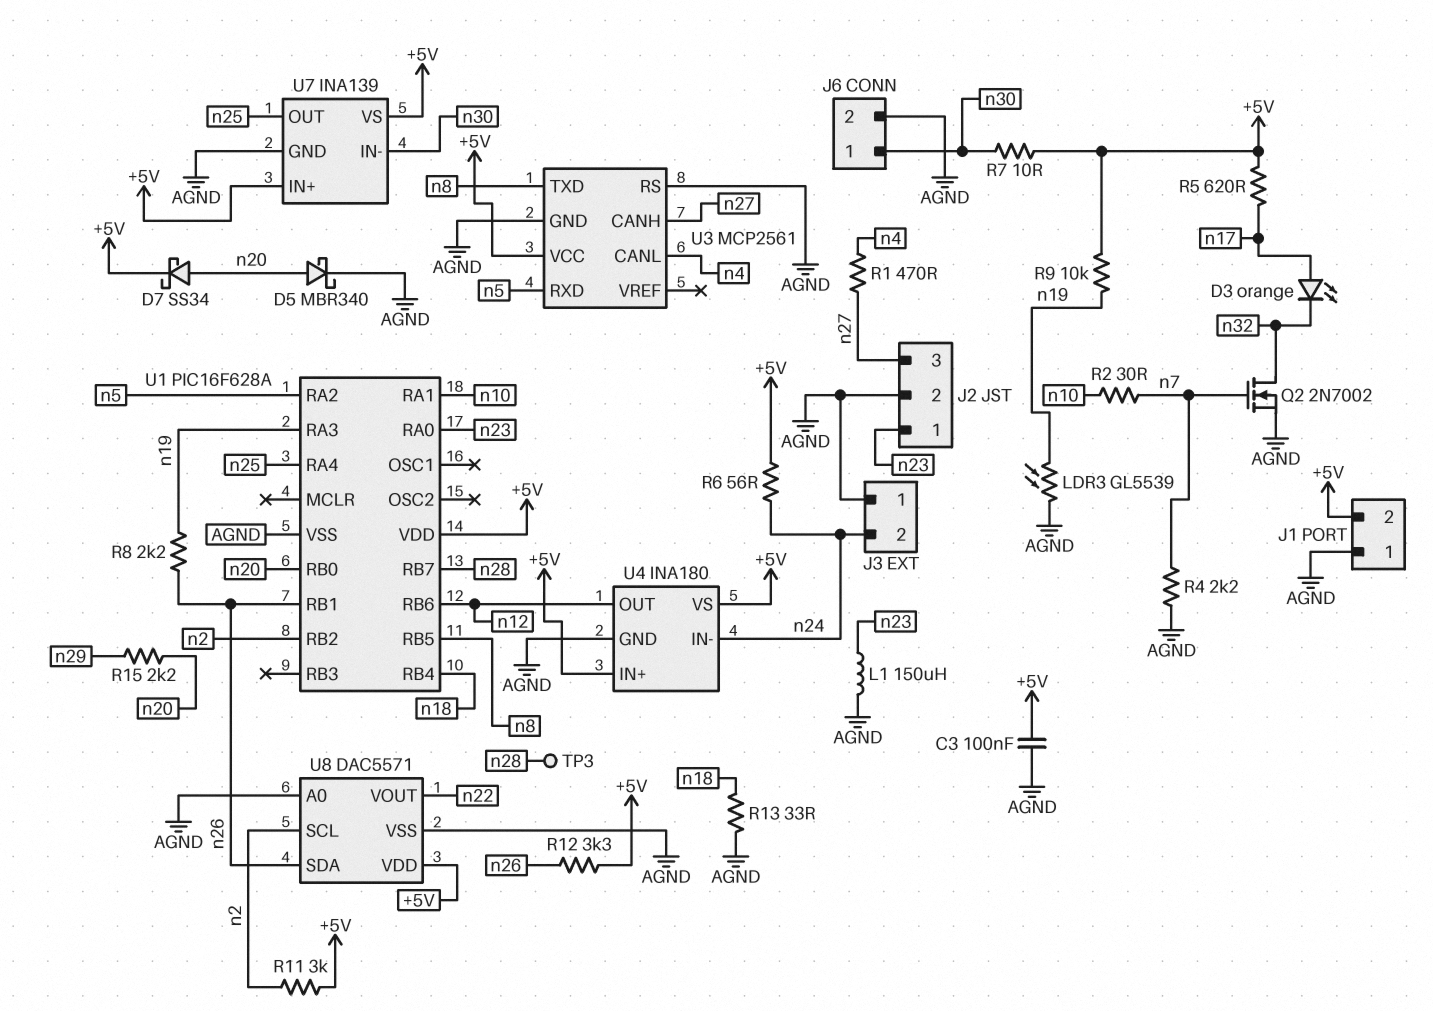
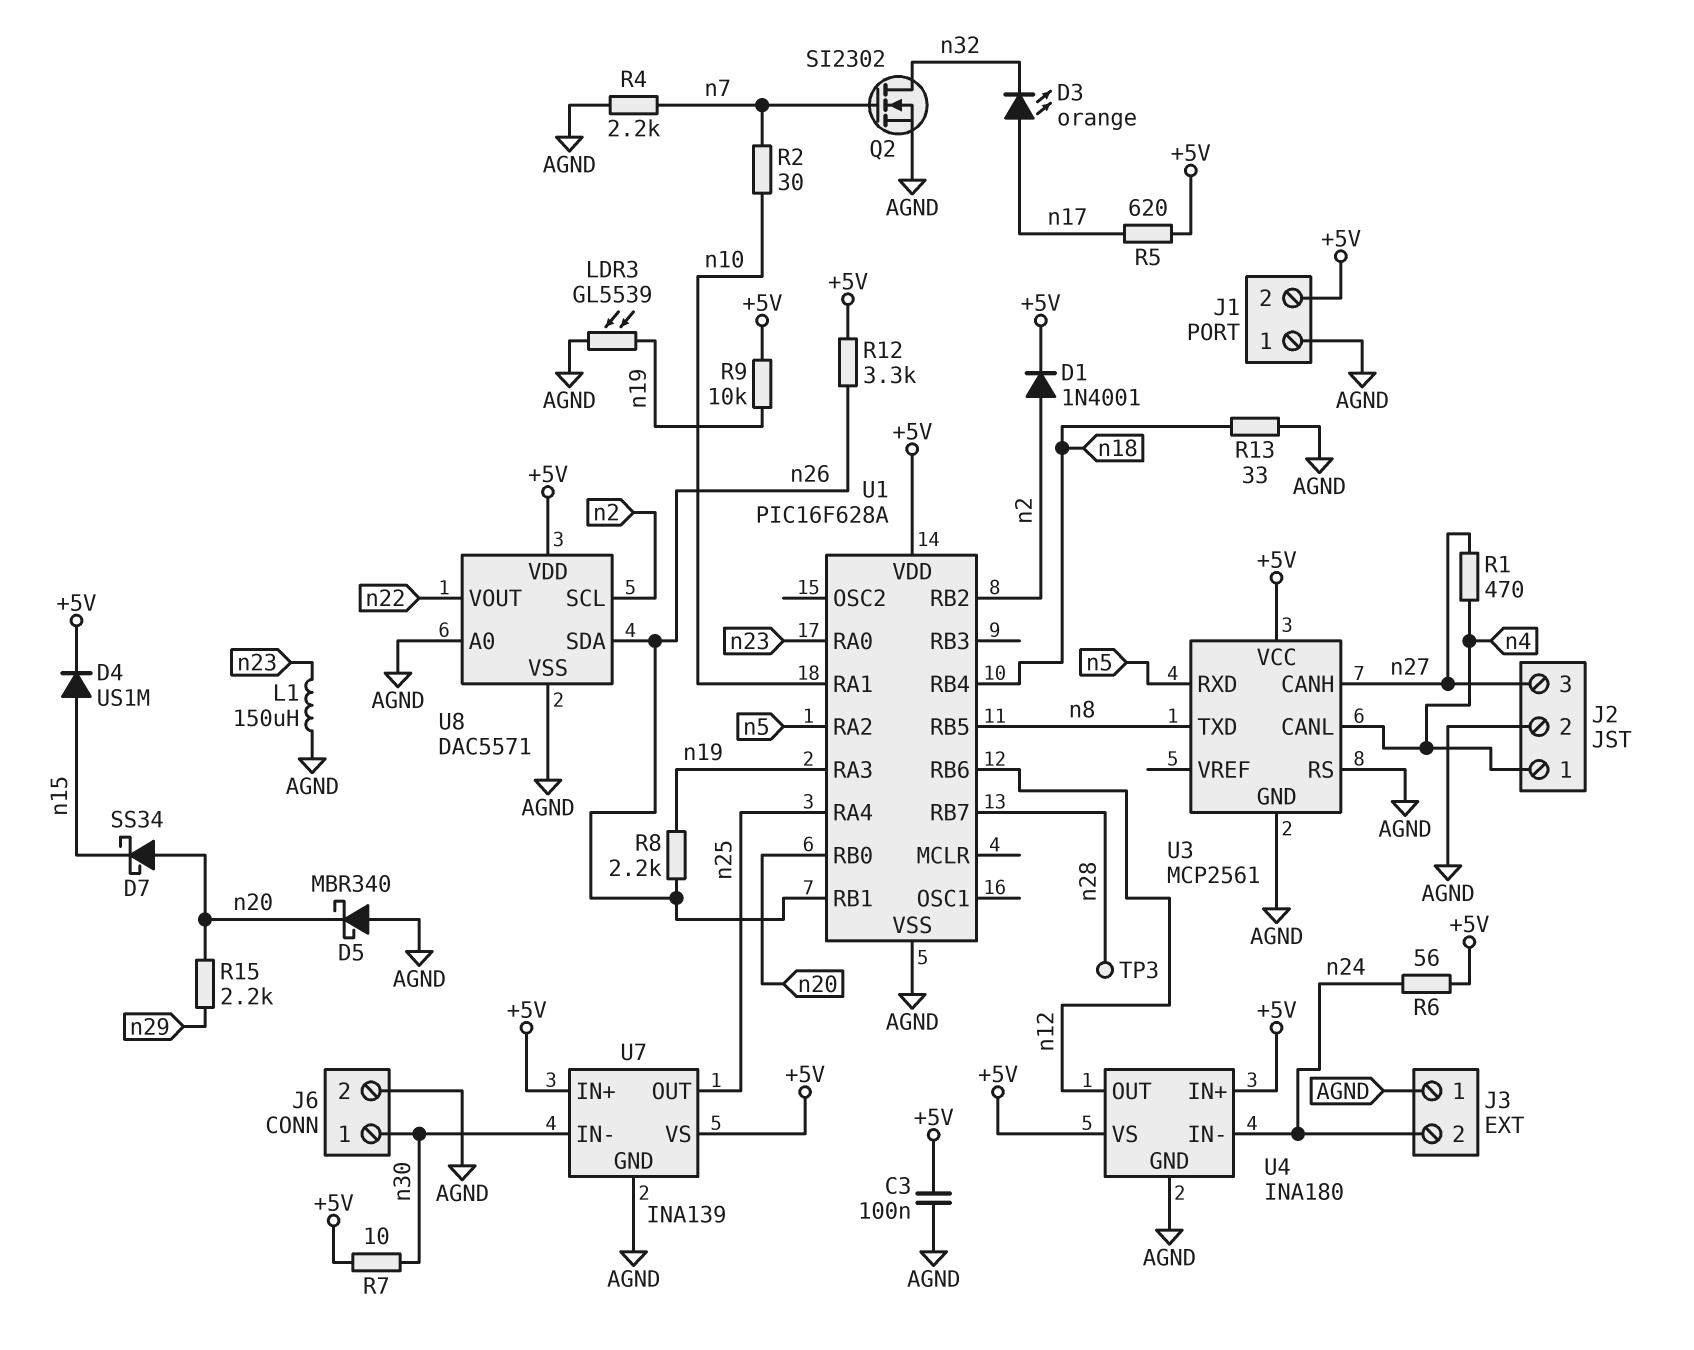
D1: none -> diode 1N4001 (A n2, K +5V)
D4: none -> diode US1M (A n15, K +5V)
D5: schottky MBR340 (A n20, K AGND) -> schottky MBR340 (A AGND, K n20)
D7: schottky SS34 (A n20, K +5V) -> schottky SS34 (A n20, K n15)
J2 pin 1: n23 -> n4
Q2: NMOS 2N7002 (G n7, D n32, S AGND) -> NMOS SI2302 (G n7, D n32, S AGND)
R11: 3k (+5V, n2) -> none

